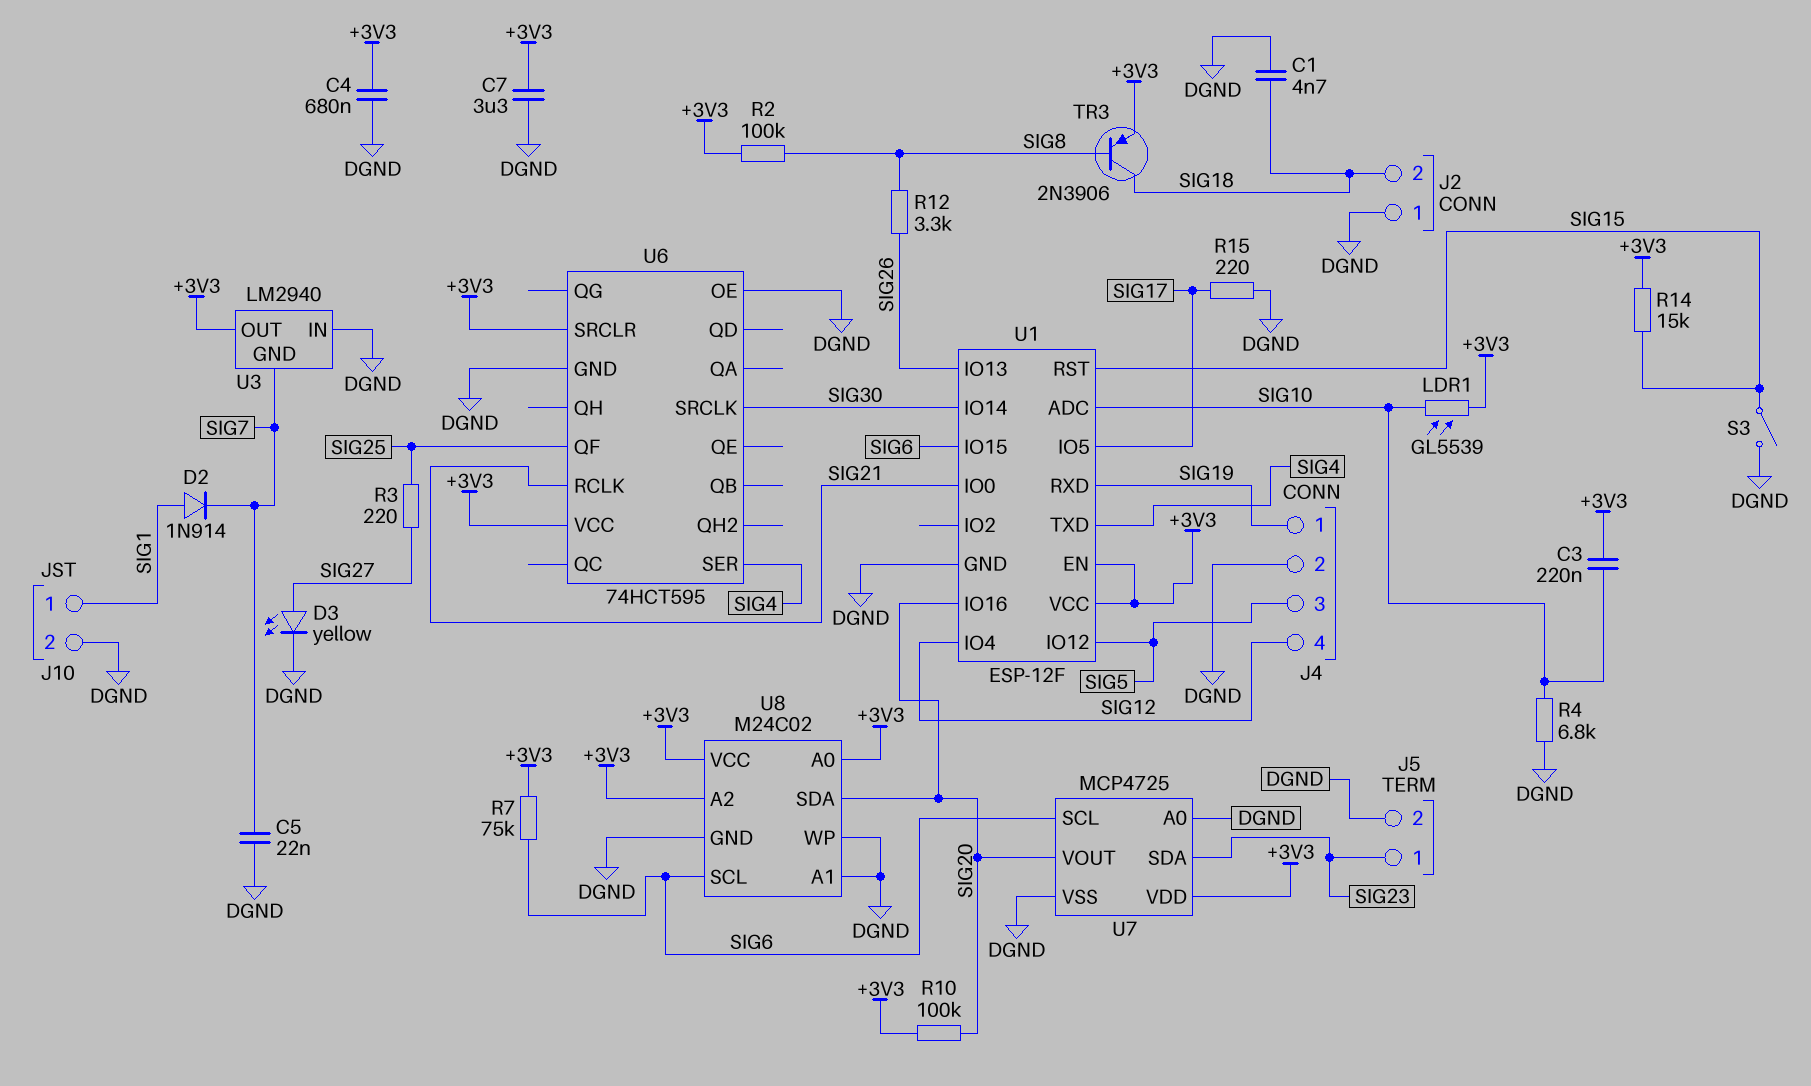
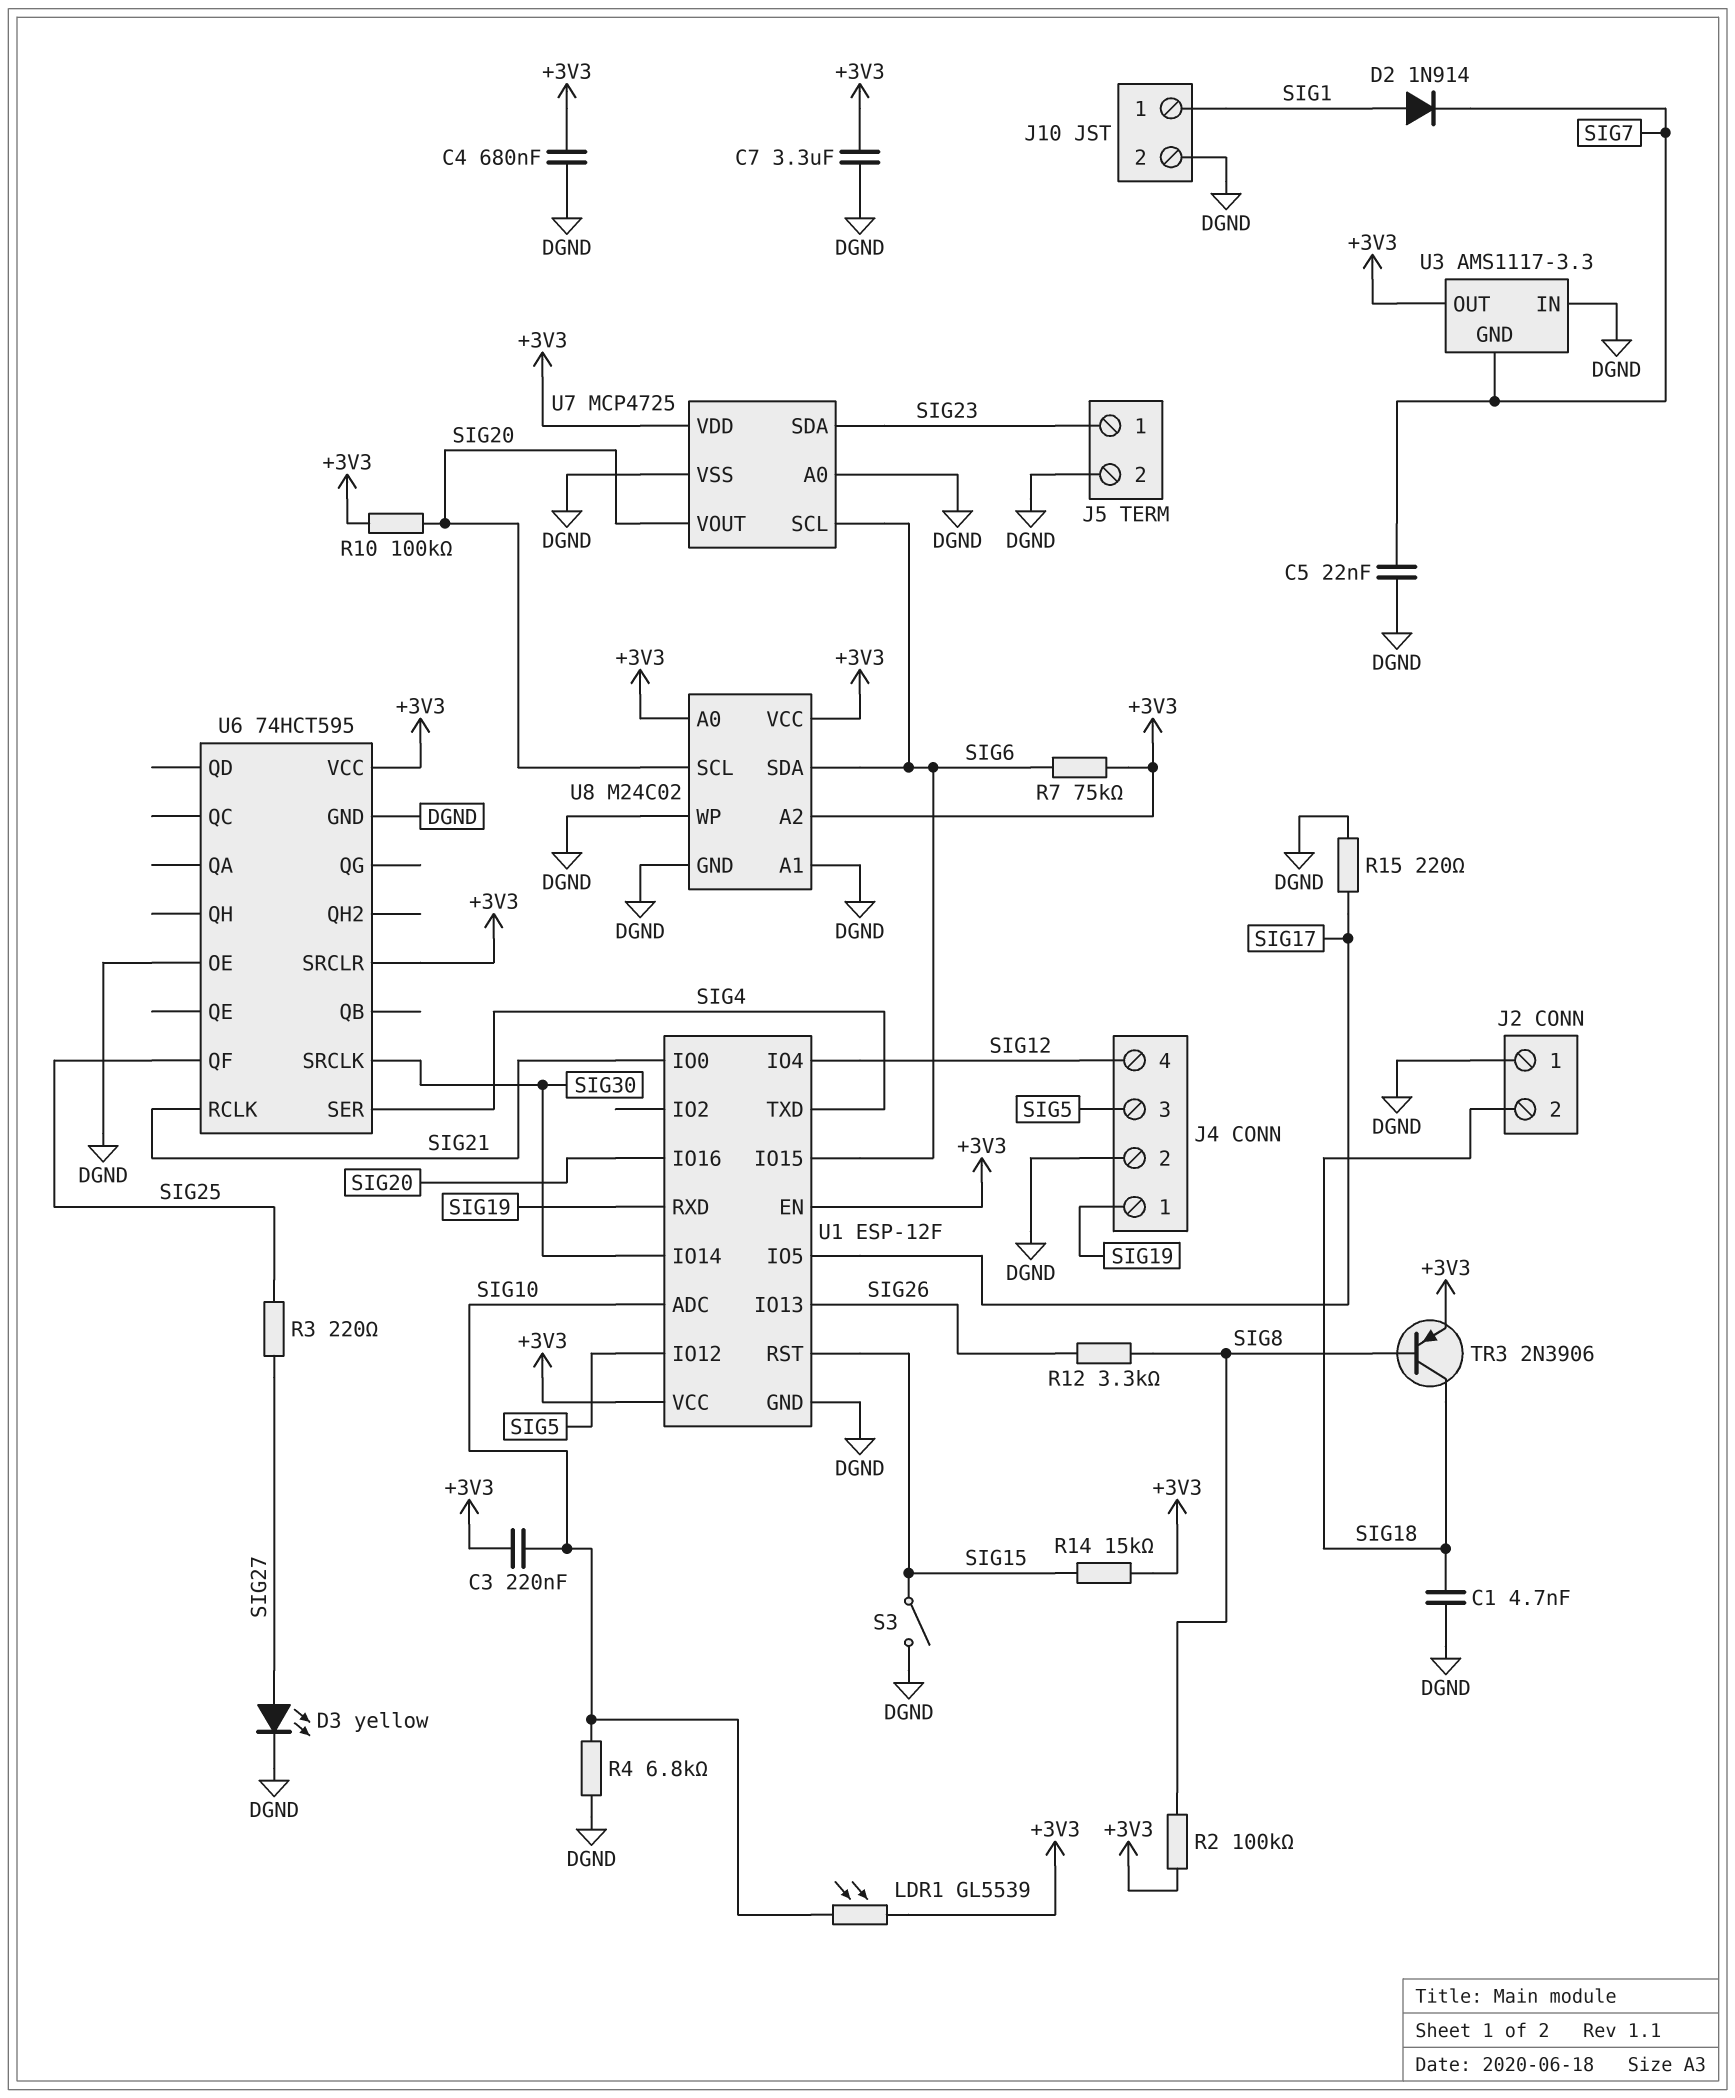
U3: LM2940 -> AMS1117-3.3
U8 pin SCL: SIG6 -> SIG20
U8 pin SDA: SIG20 -> SIG6

